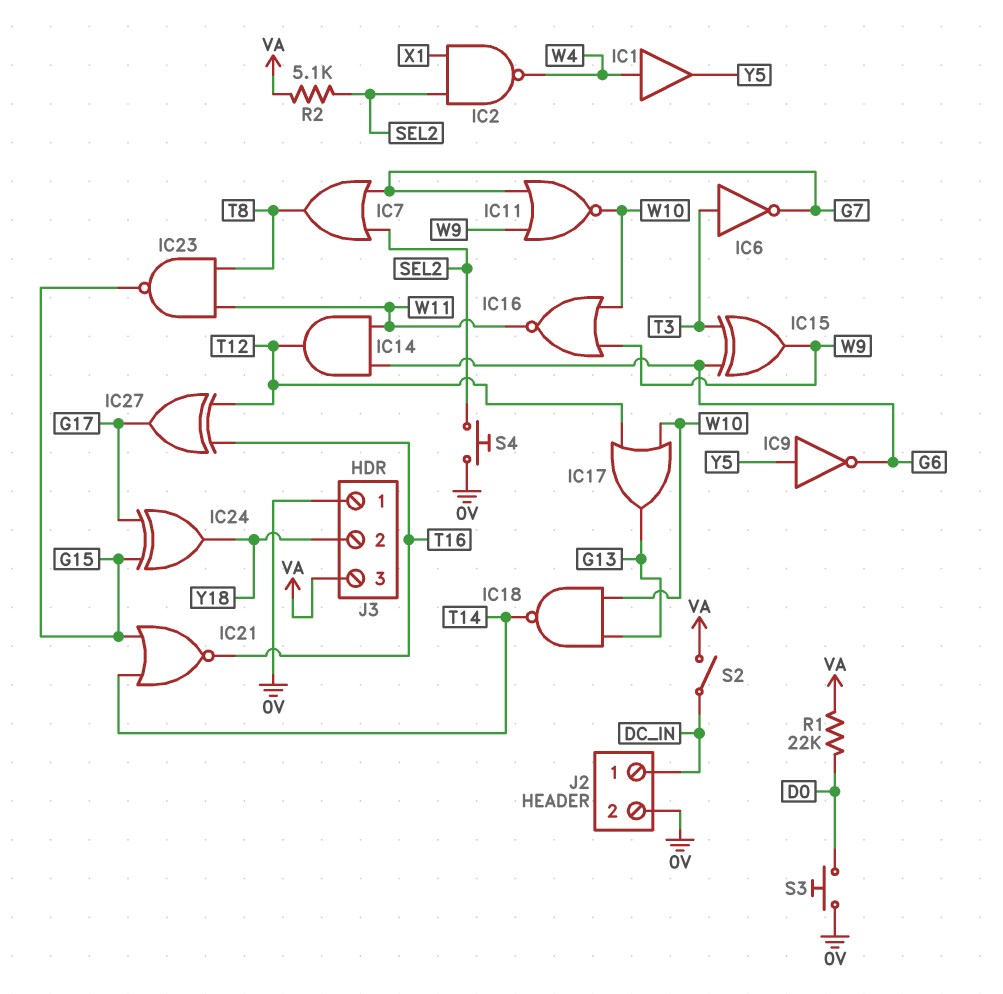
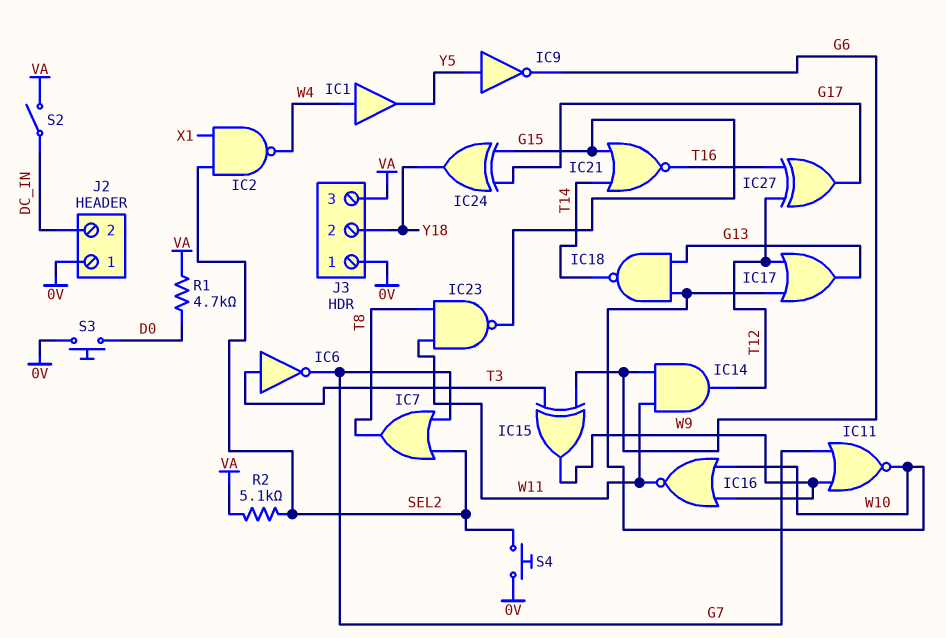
J2 pin 1: DC_IN -> 0V
J2 pin 2: 0V -> DC_IN
R1: 22k (D0, VA) -> 4.7k (D0, VA)

